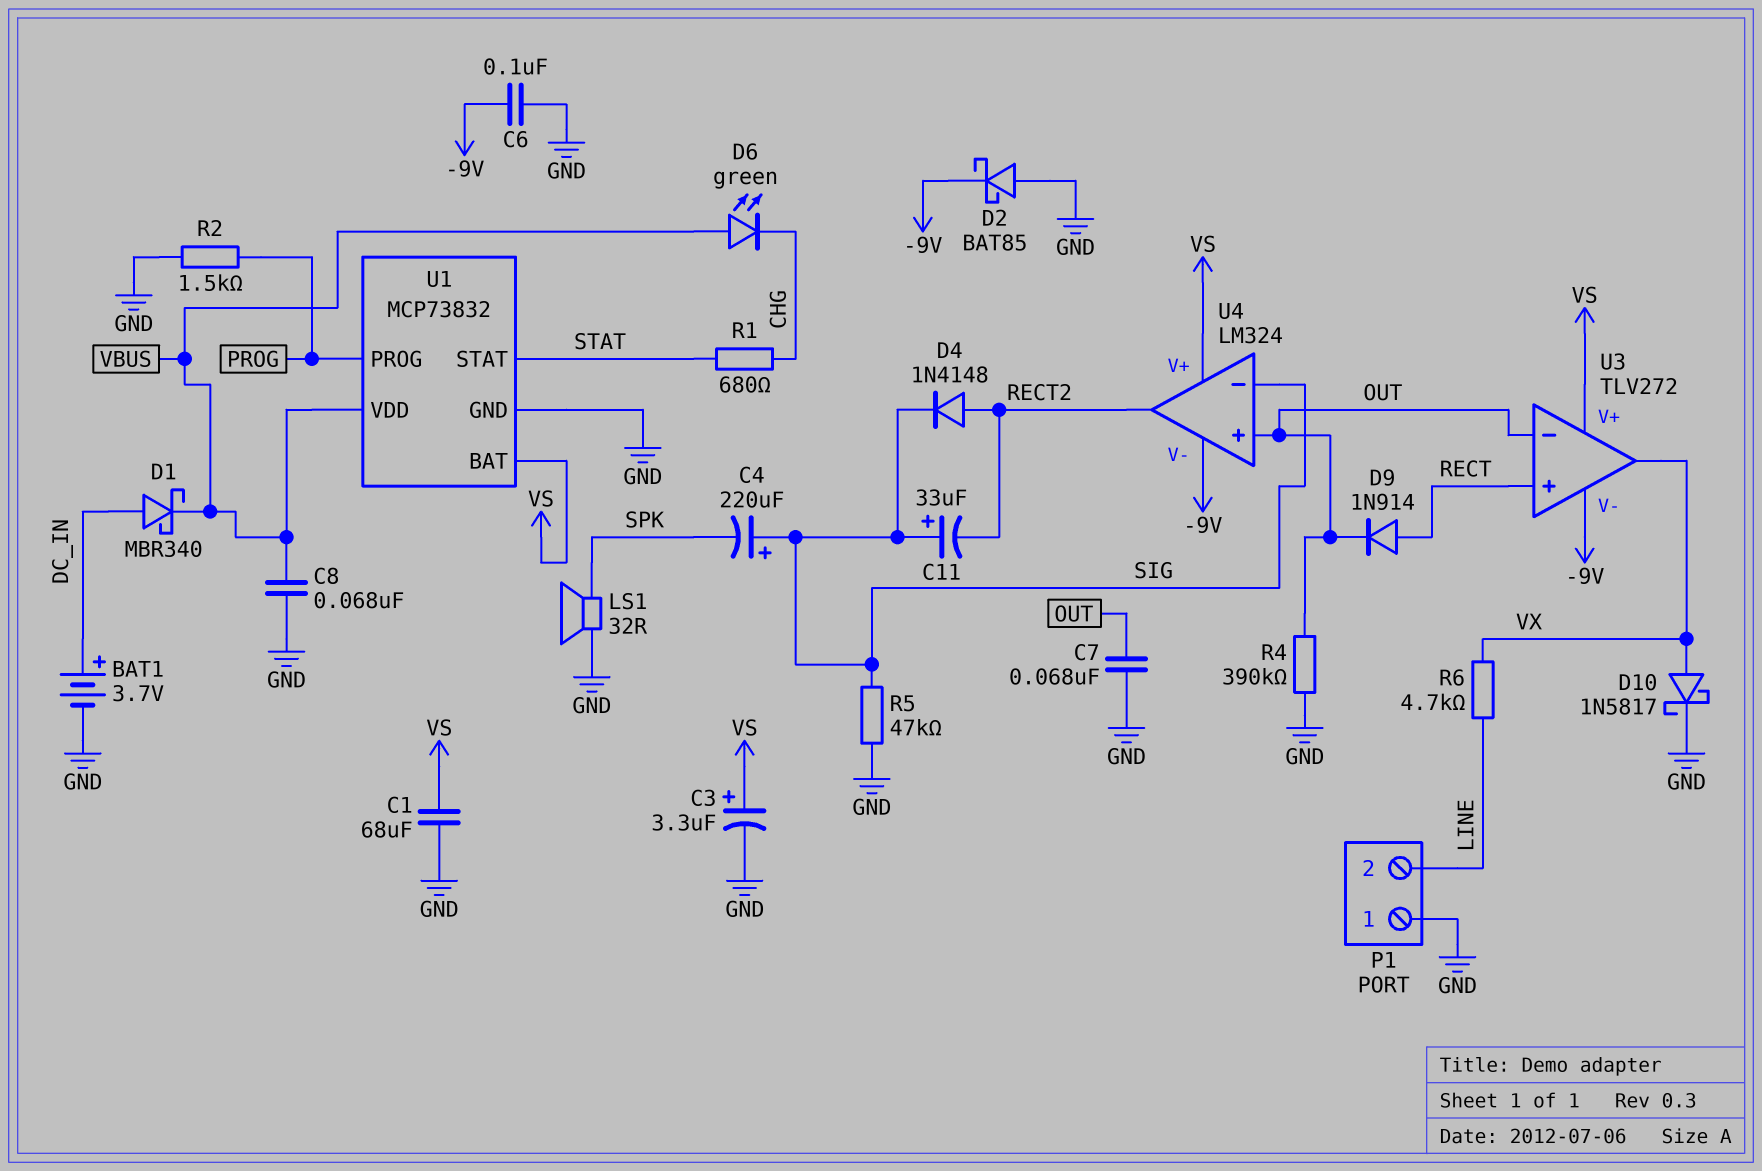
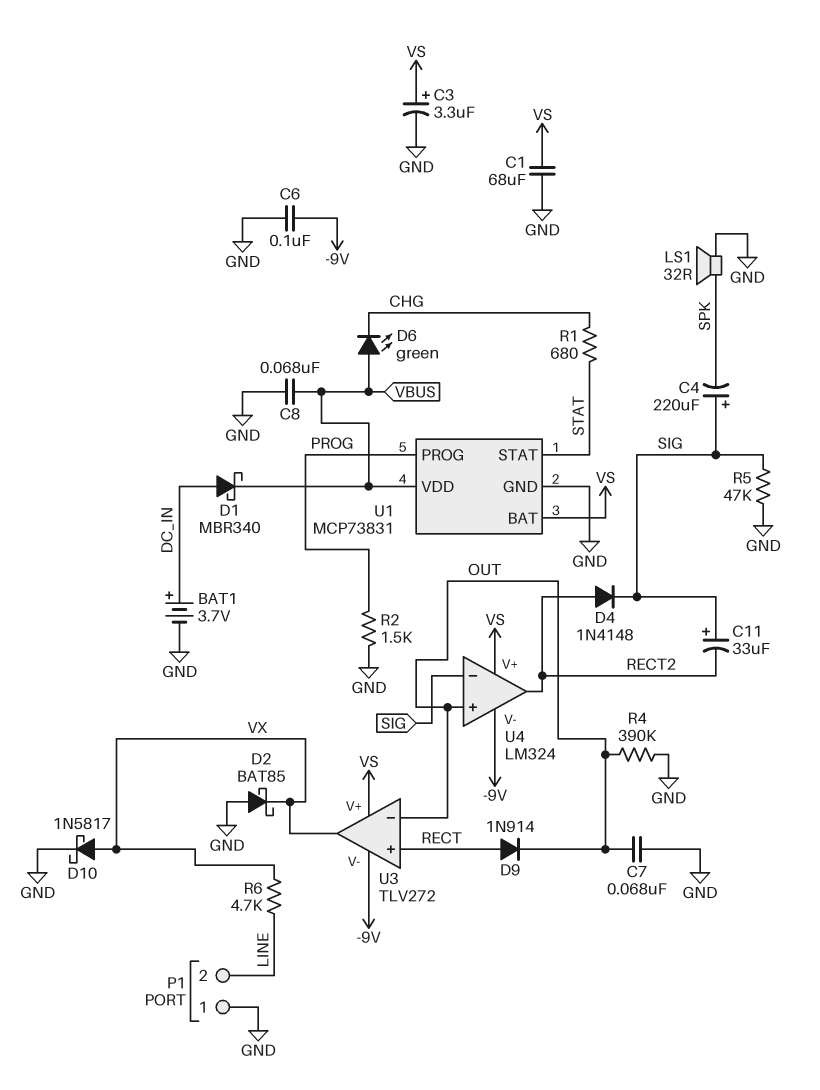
D2: schottky BAT85 (A GND, K -9V) -> schottky BAT85 (A GND, K VX)
U1: MCP73832 -> MCP73831

